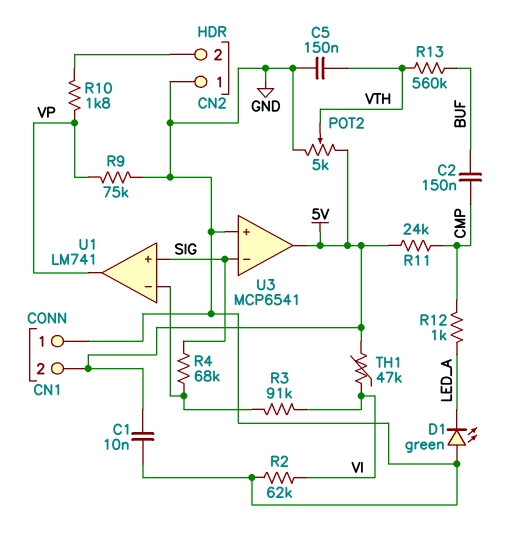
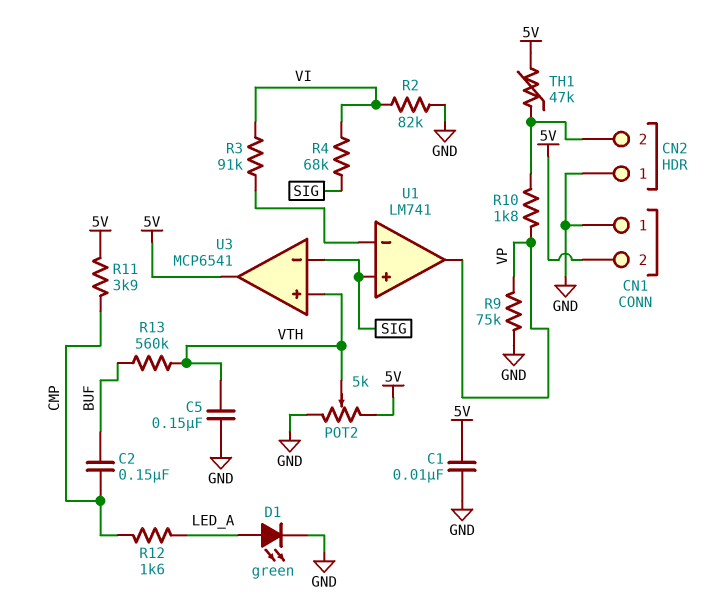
D1: LED green (A GND, K LED_A) -> LED green (A LED_A, K GND)
R2: 62k (GND, VI) -> 82k (GND, VI)
R4: 68k (SIG, U1/in-) -> 68k (SIG, VI)
R11: 24k (5V, CMP) -> 3.9k (5V, CMP)
R12: 1k (CMP, LED_A) -> 1.6k (CMP, LED_A)
TH1: 47k (5V, VI) -> 47k (5V, CN2/2)
U3 pin in+: GND -> VTH

